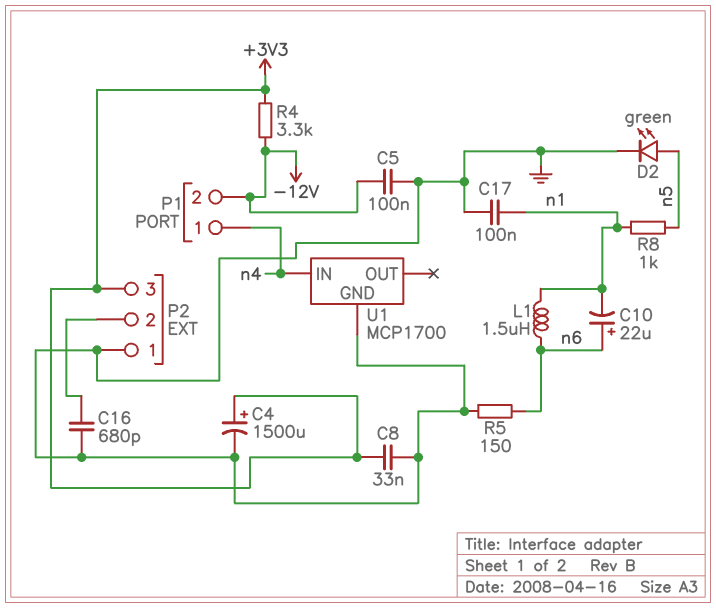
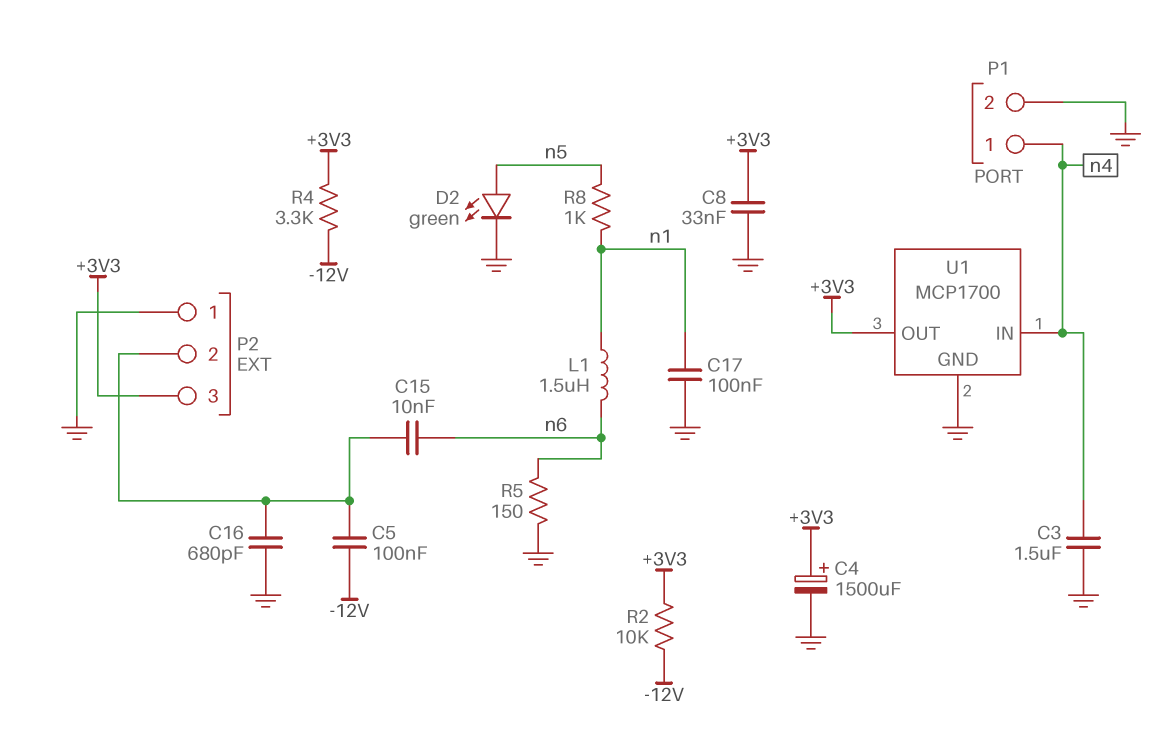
C3: none -> 1.5uF (GND, n4)
C5: 100nF (-12V, GND) -> 100nF (-12V, P2/2)
C10: 22uF (plus n6, minus n1) -> none
C15: none -> 10nF (P2/2, n6)
P1 pin 2: -12V -> GND
R2: none -> 10k (+3V3, -12V)
U1 pin OUT: none -> +3V3

